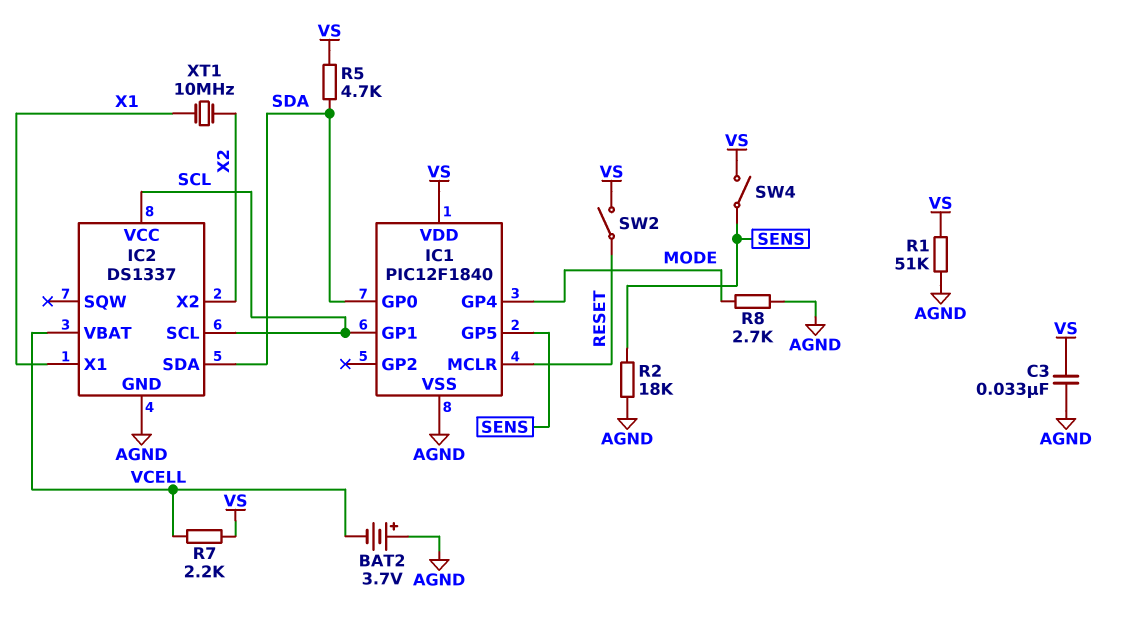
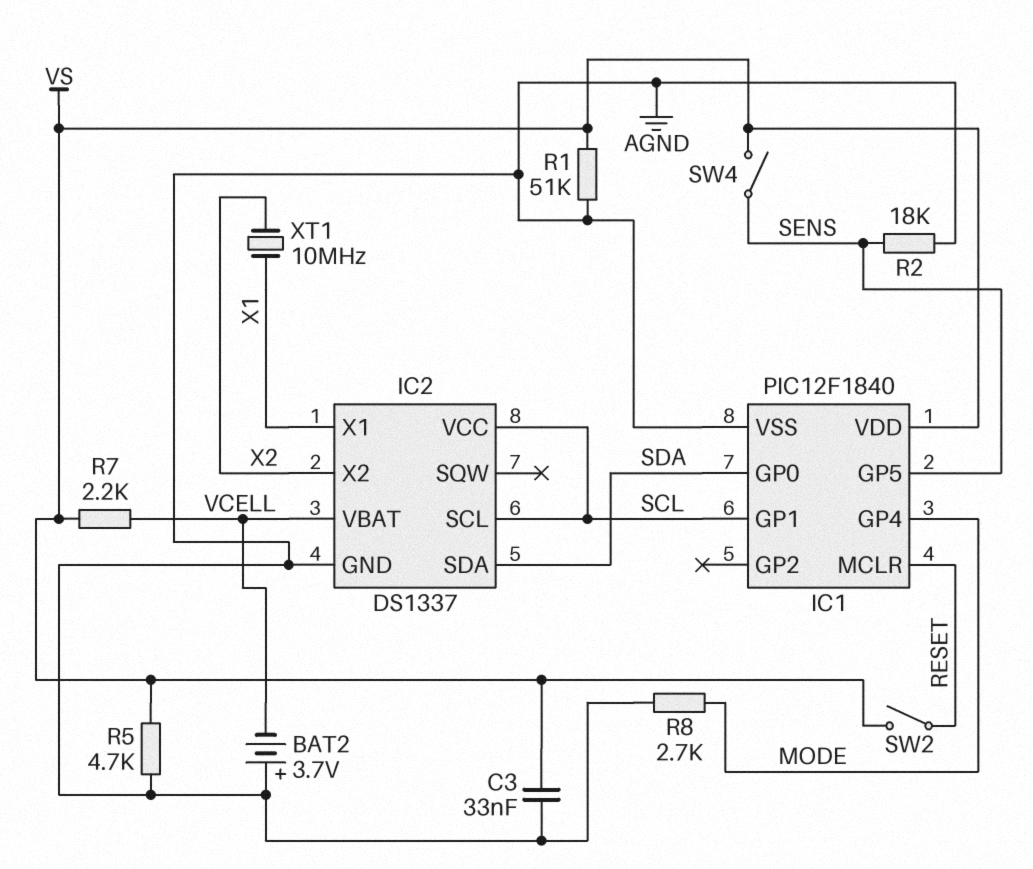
R5: 4.7k (SDA, VS) -> 4.7k (AGND, VS)

